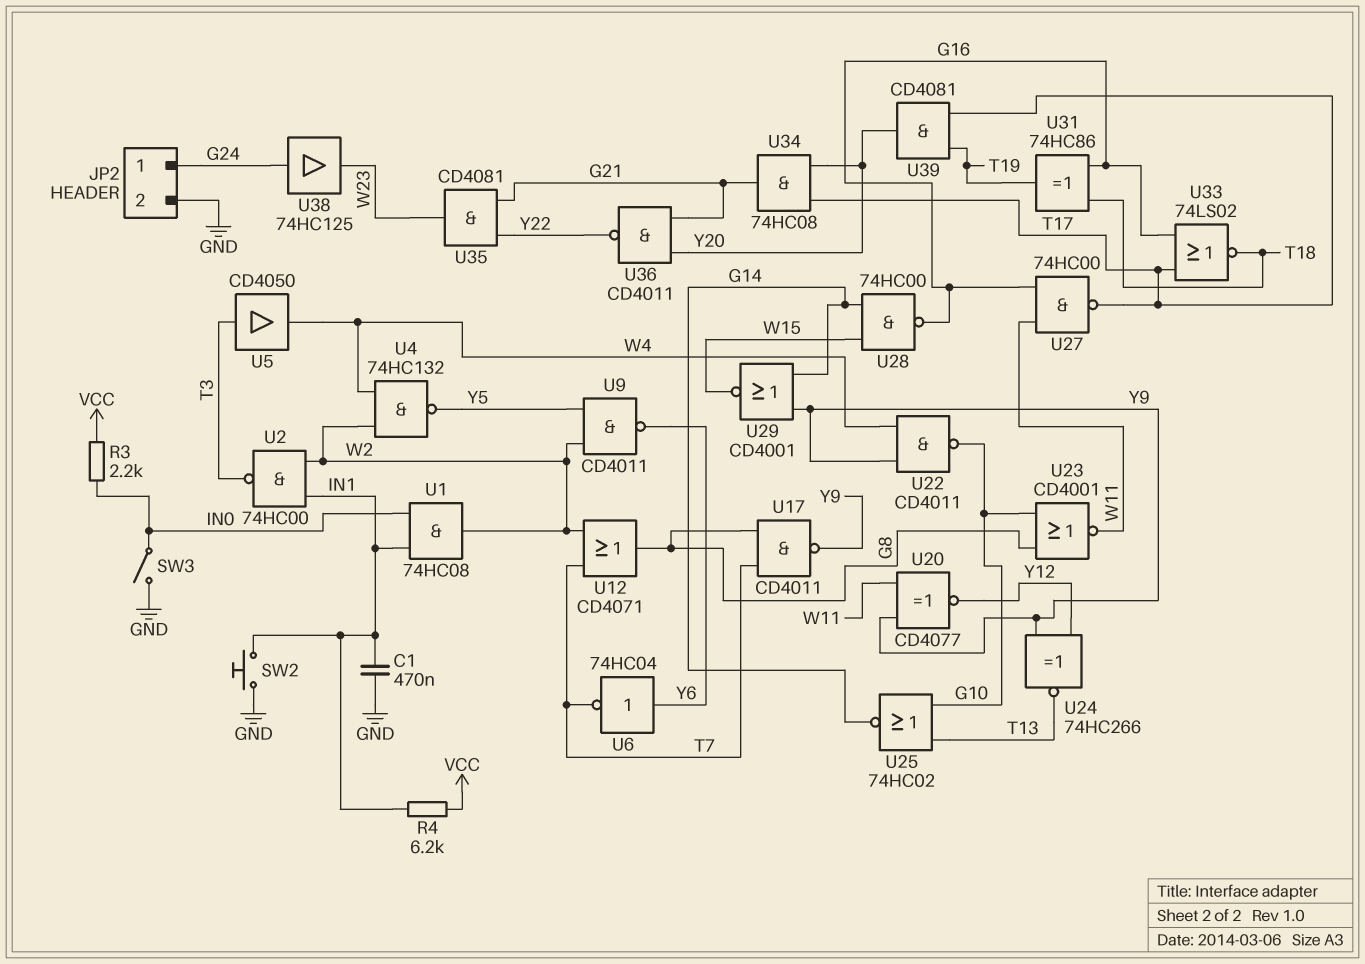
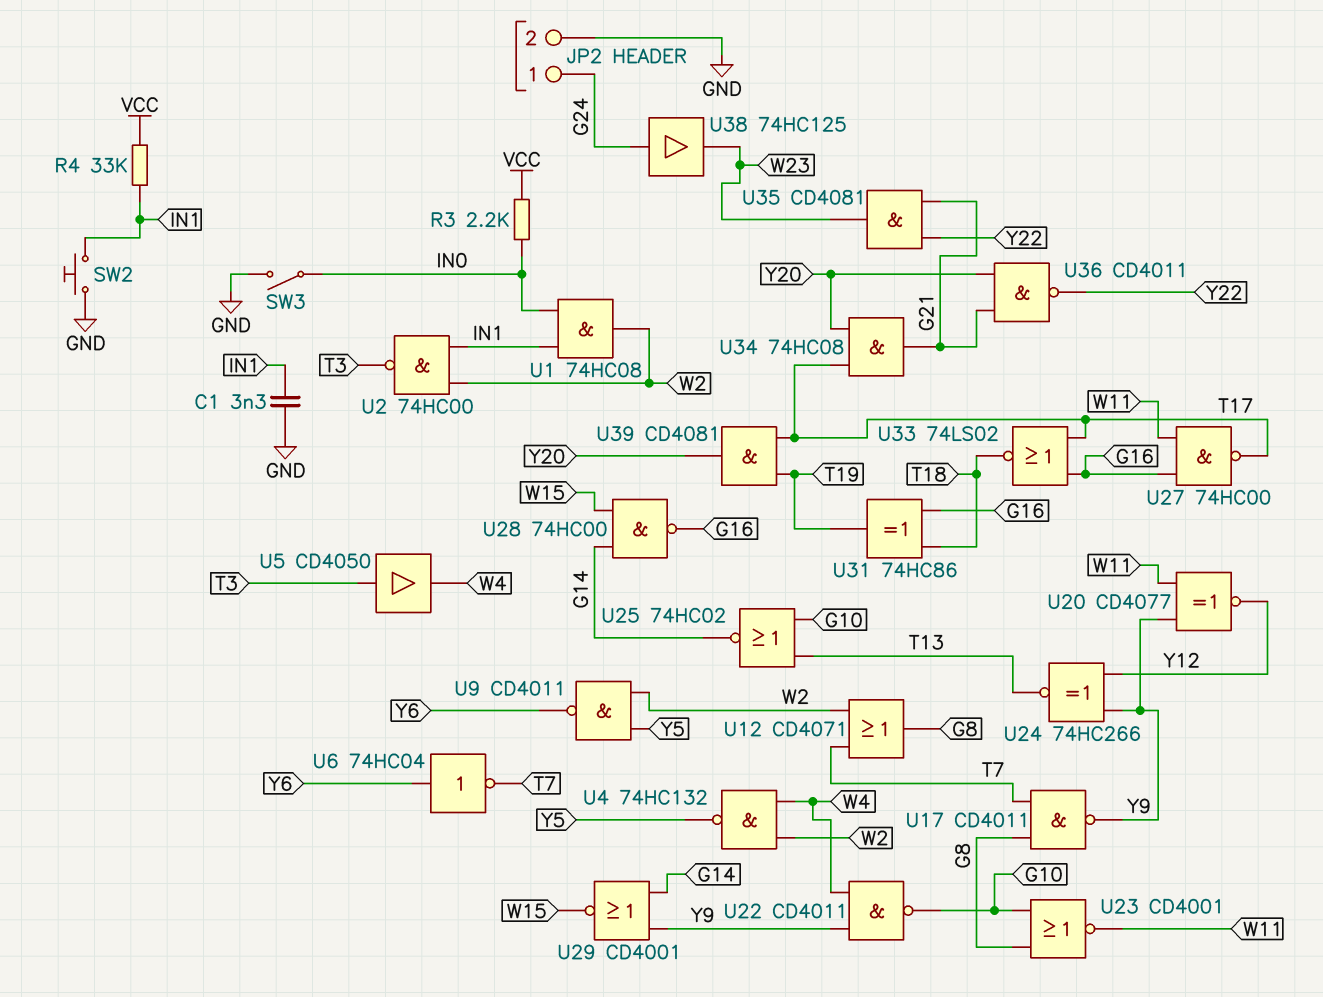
C1: 470nF (GND, IN1) -> 3.3nF (GND, IN1)
R4: 6.2k (IN1, VCC) -> 33k (IN1, VCC)

